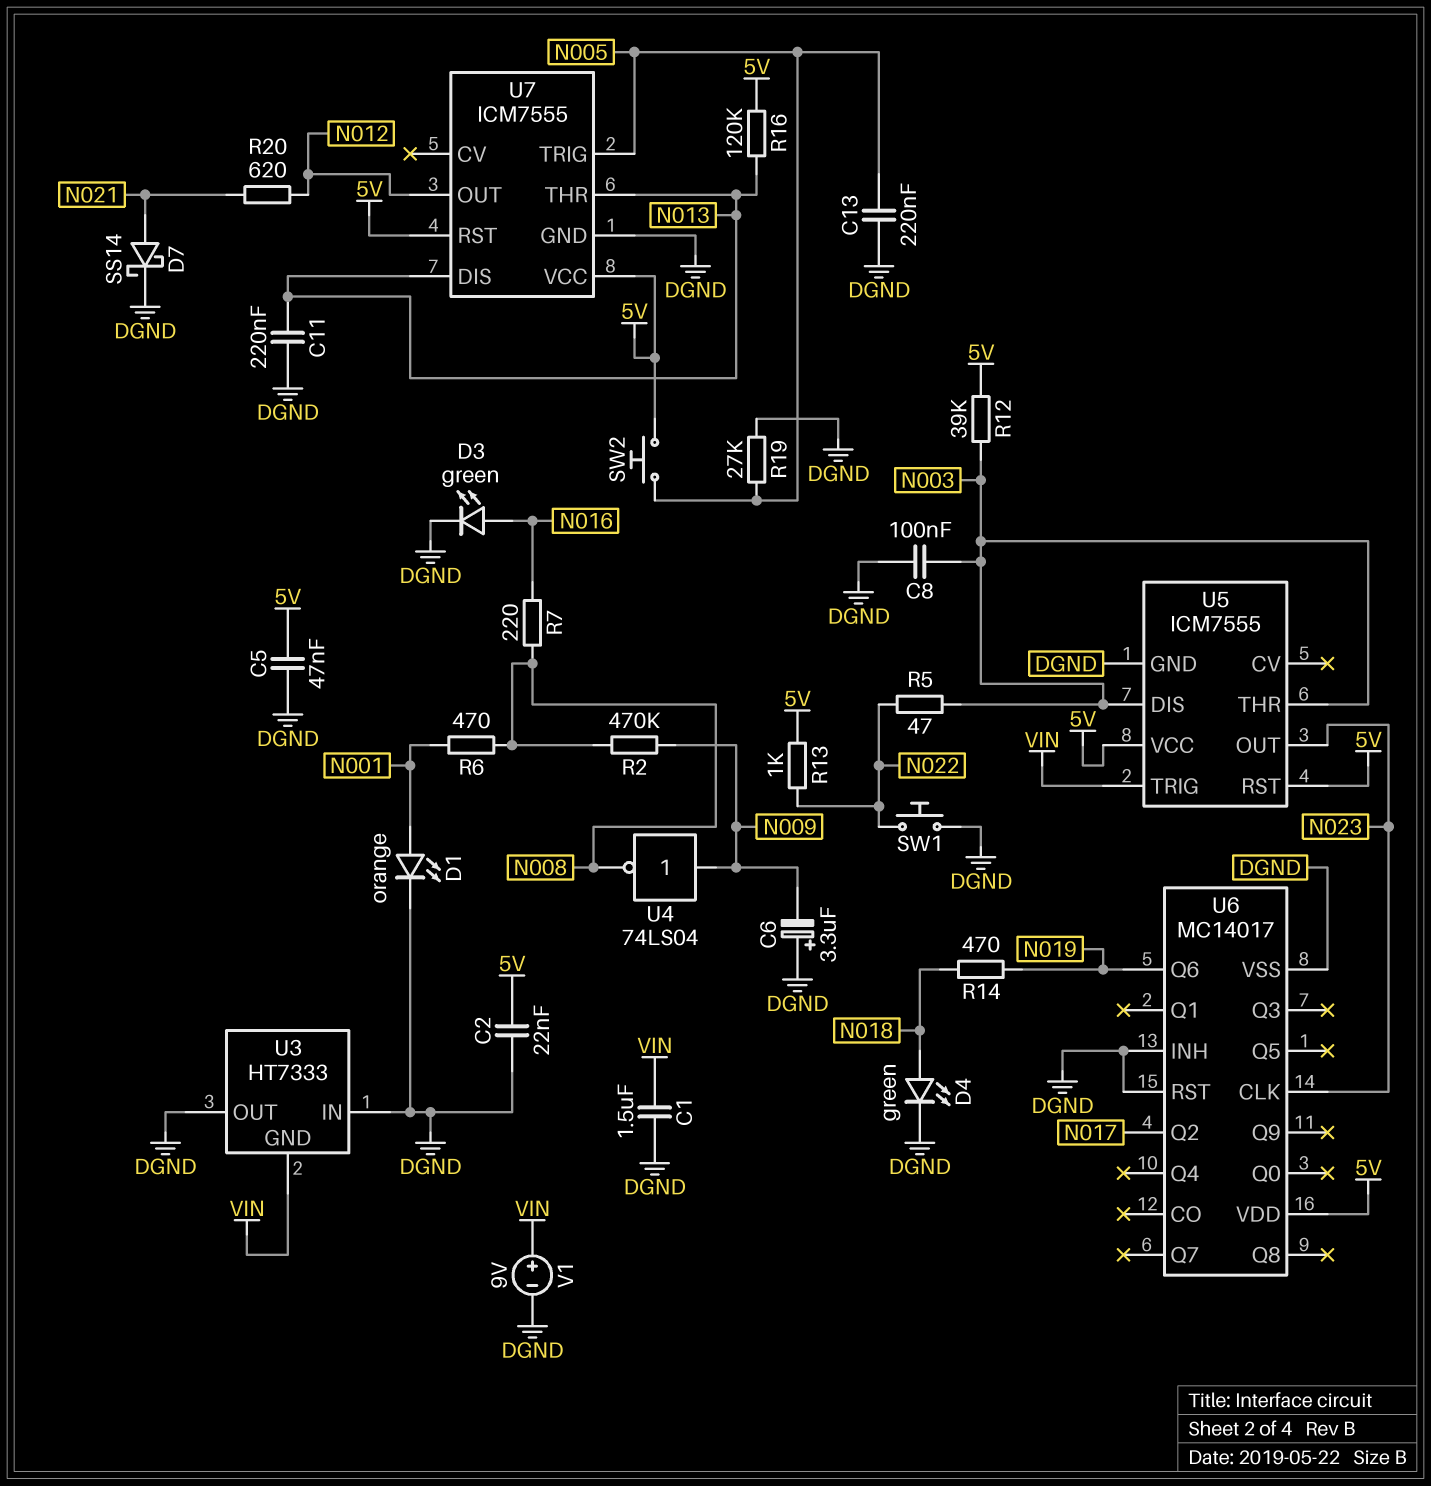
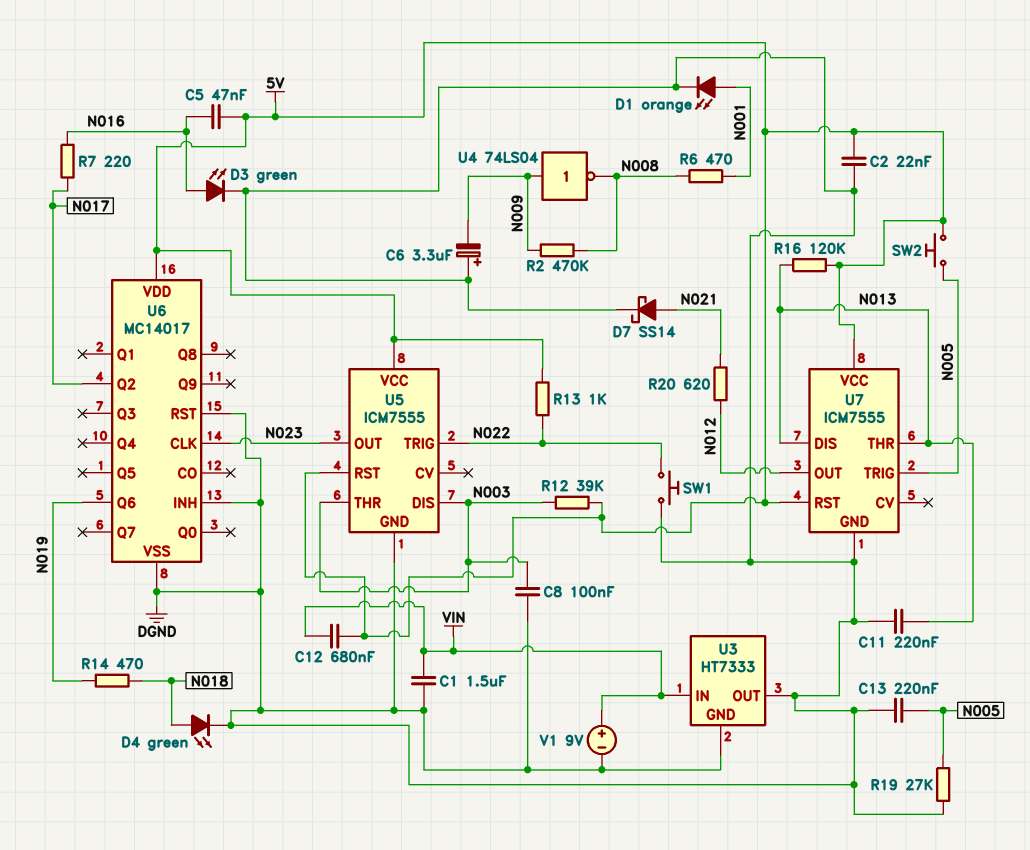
C5: 47nF (5V, DGND) -> 47nF (5V, N016)
C12: none -> 680nF (5V, VIN)
R5: 47 (N003, N022) -> none
R7: 220 (N008, N016) -> 220 (N016, N017)
U3 pin GND: VIN -> DGND
U3 pin IN: DGND -> VIN
U5 pin TRIG: VIN -> N022

